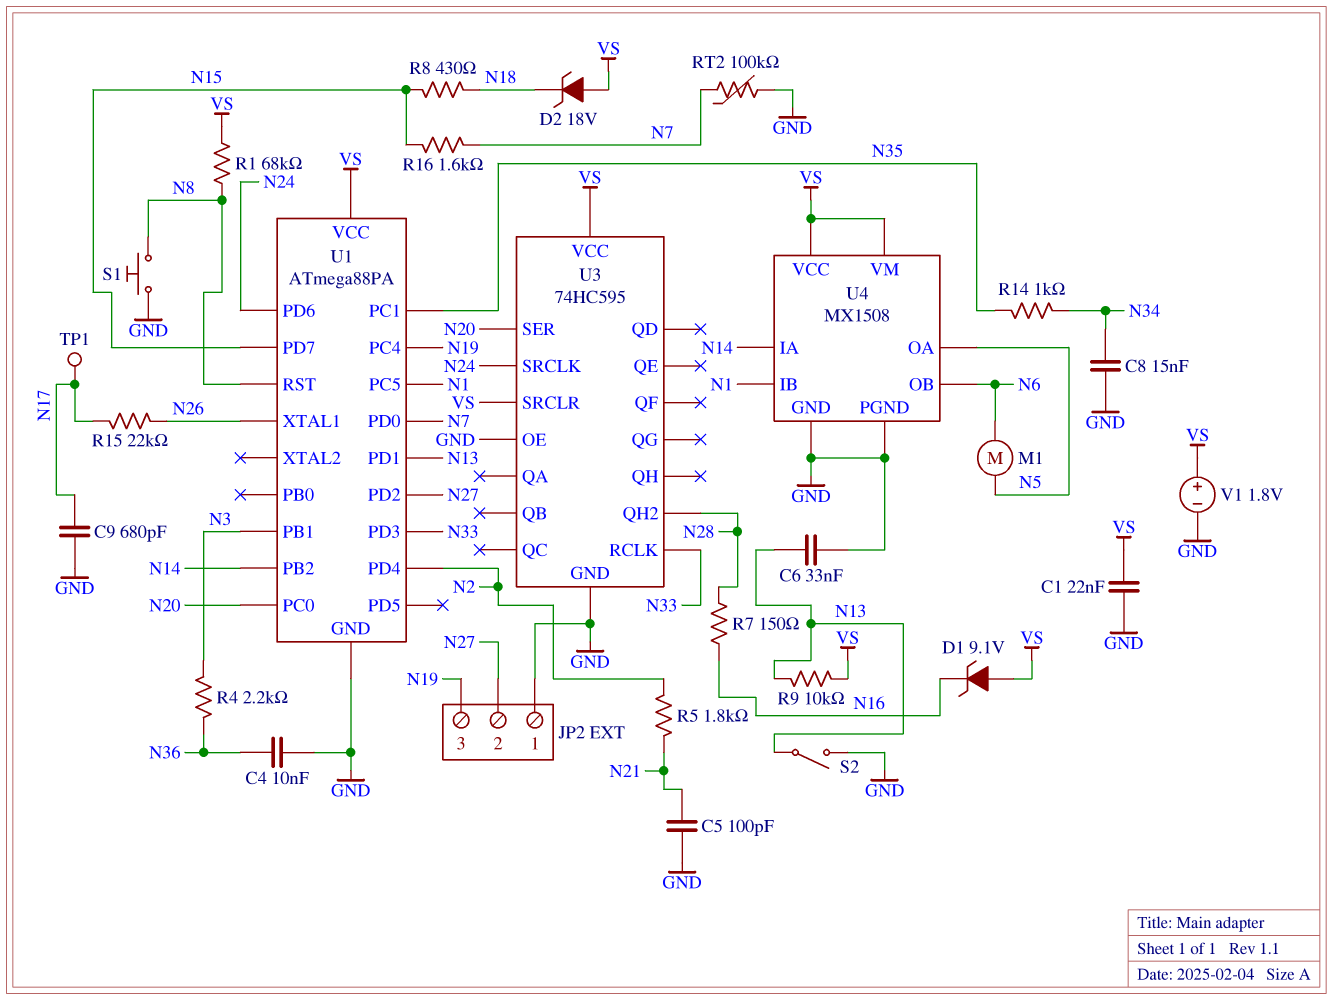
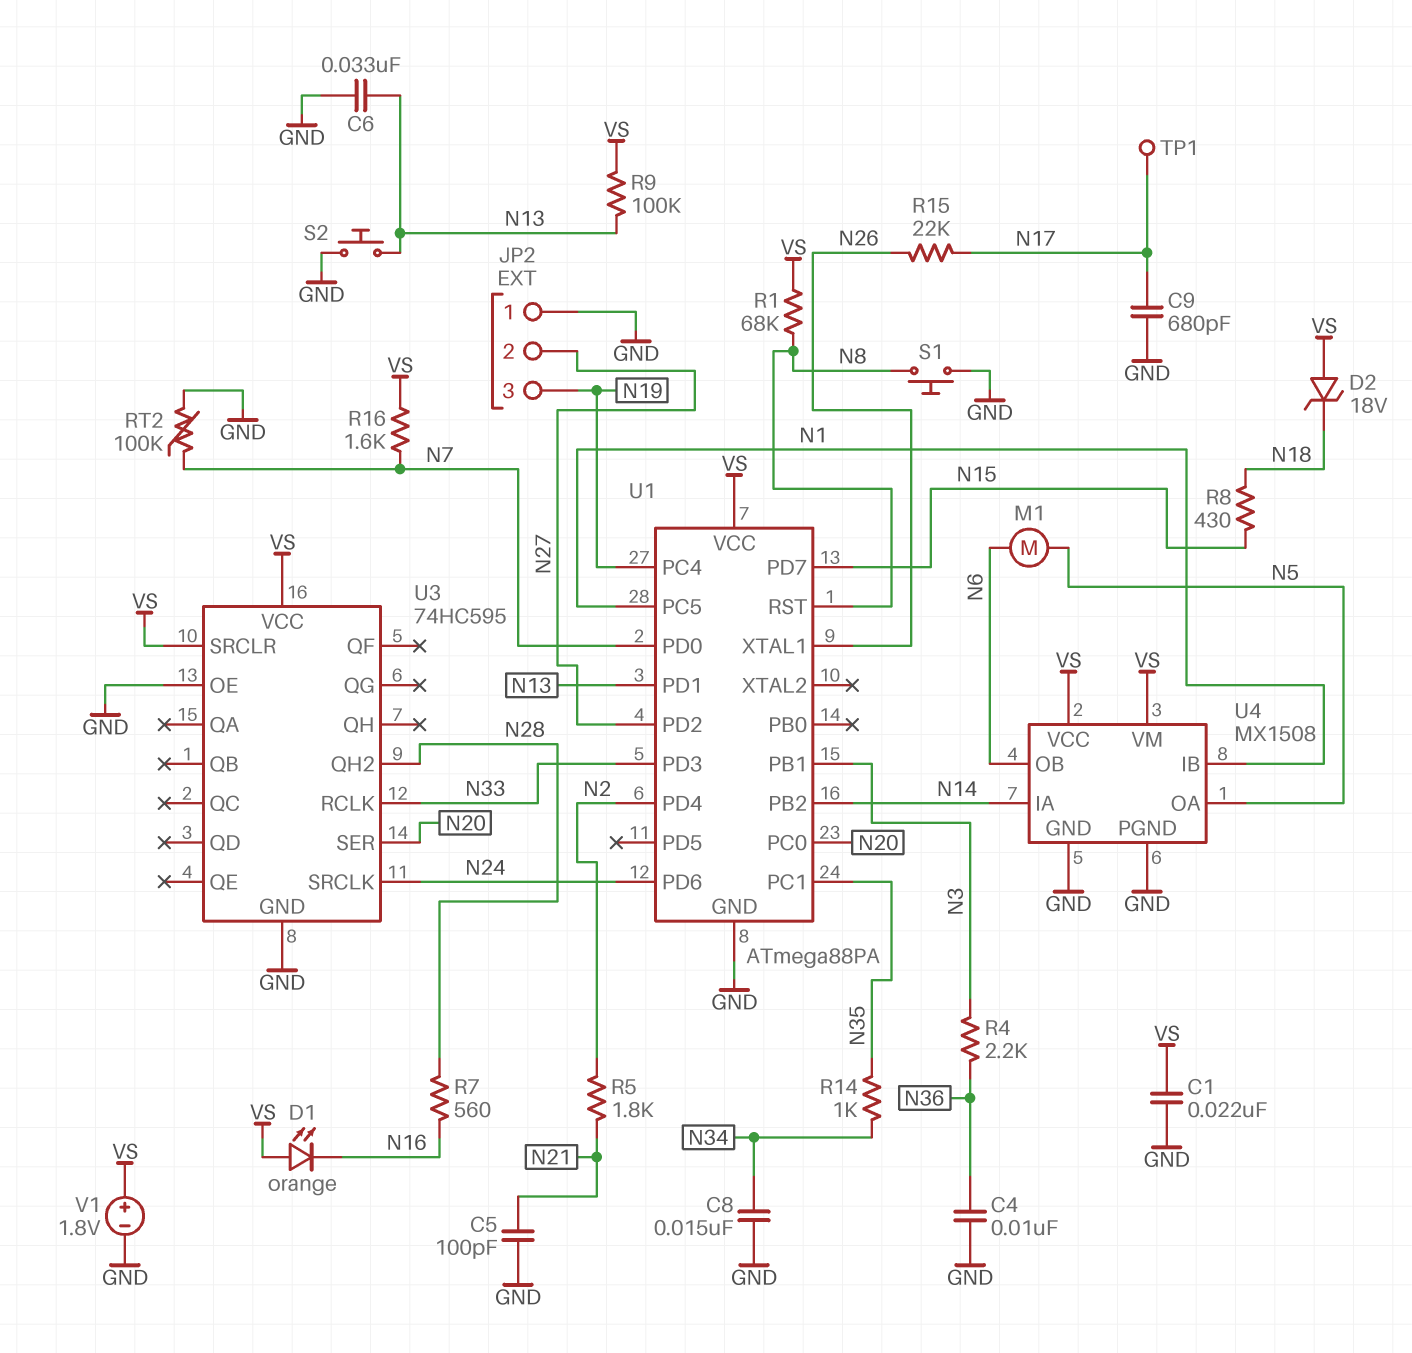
D1: zener 9.1V (A VS, K N16) -> LED orange (A VS, K N16)
R7: 150 (N16, N28) -> 560 (N16, N28)
R9: 10k (N13, VS) -> 100k (N13, VS)
R16: 1.6k (N7, N15) -> 1.6k (N7, VS)
S2: switch (GND, N13) -> button (GND, N13)

